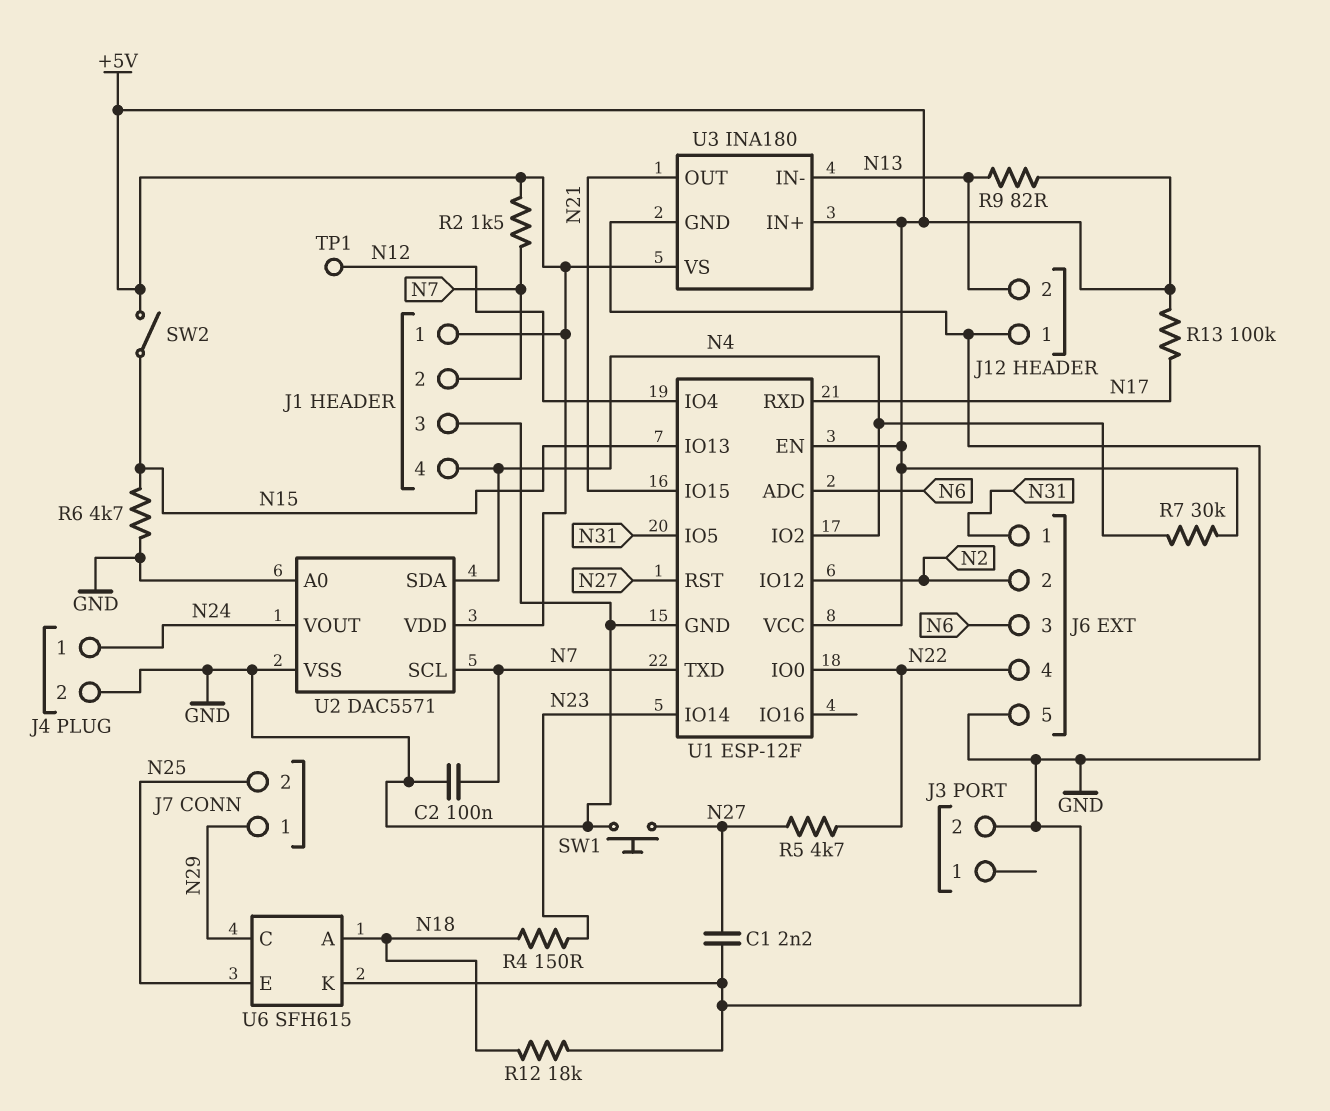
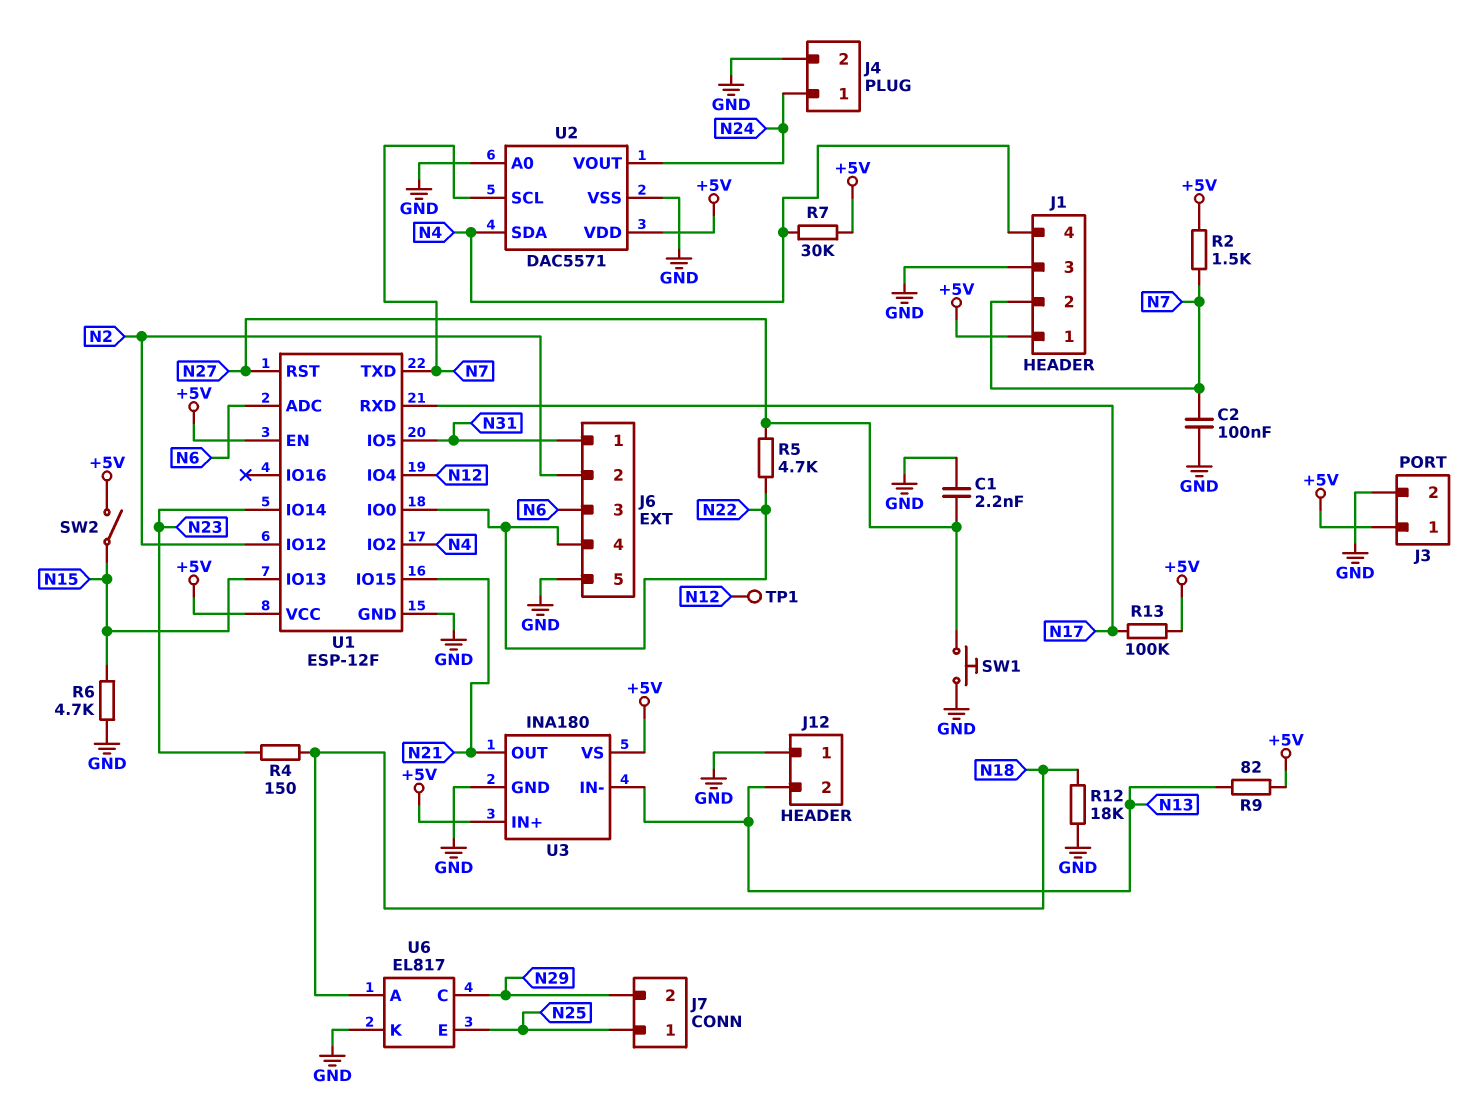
J3 pin 1: none -> +5V
J7 pin 1: N29 -> N25
J7 pin 2: N25 -> N29
U6: SFH615 -> EL817

